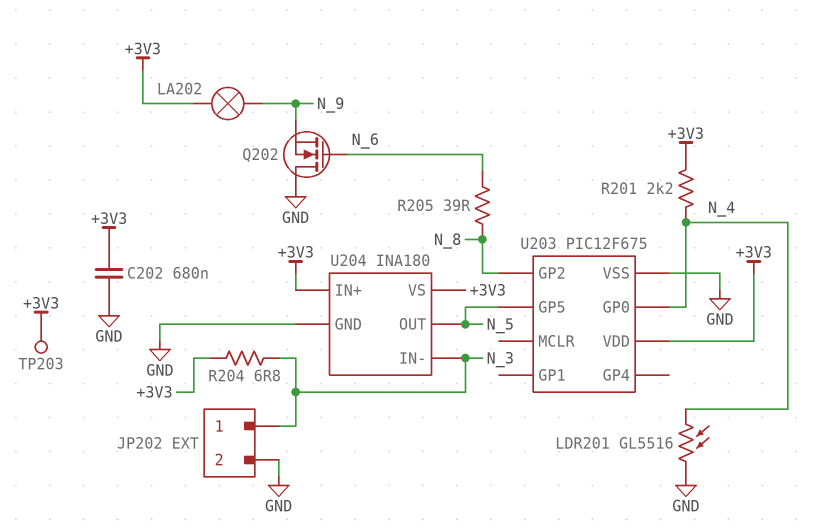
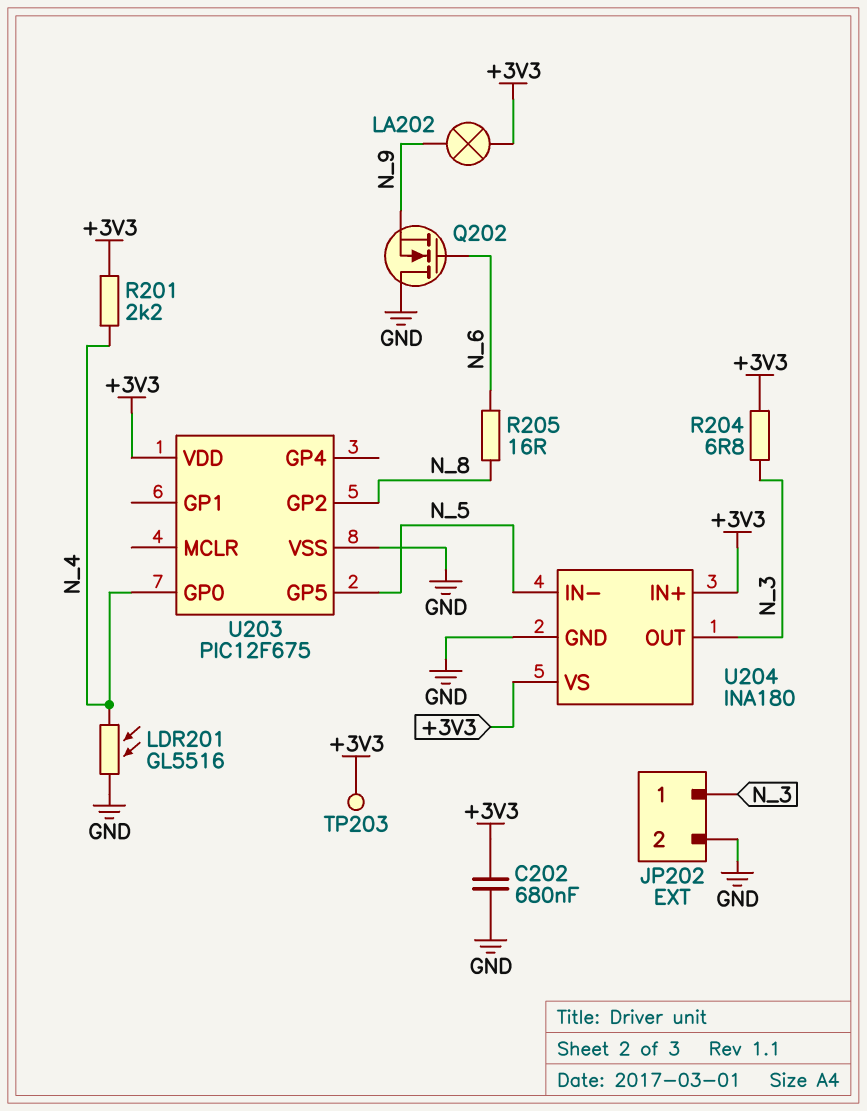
R205: 39 (N_6, N_8) -> 16 (N_6, N_8)
U204 pin IN-: N_3 -> N_5
U204 pin OUT: N_5 -> N_3

